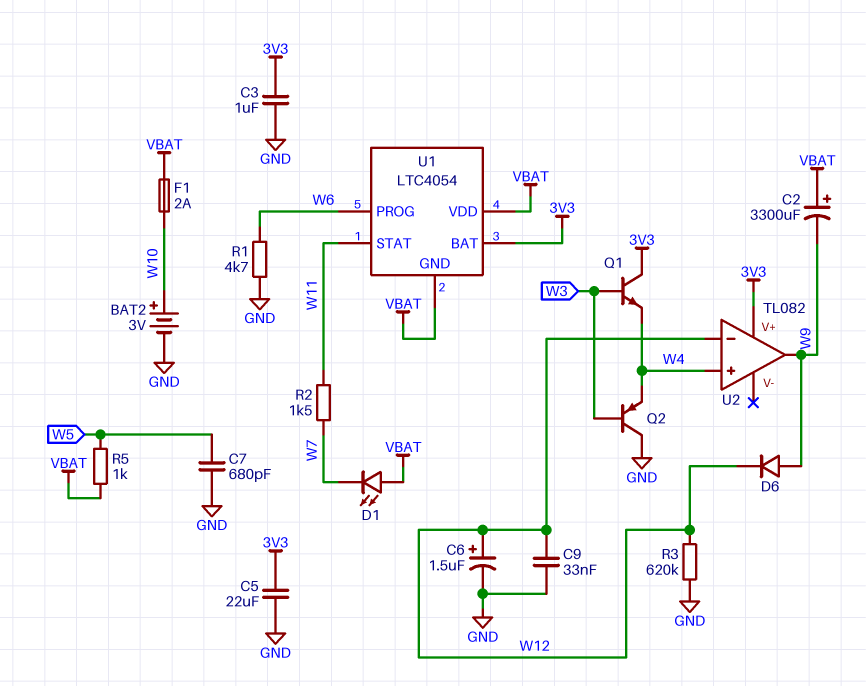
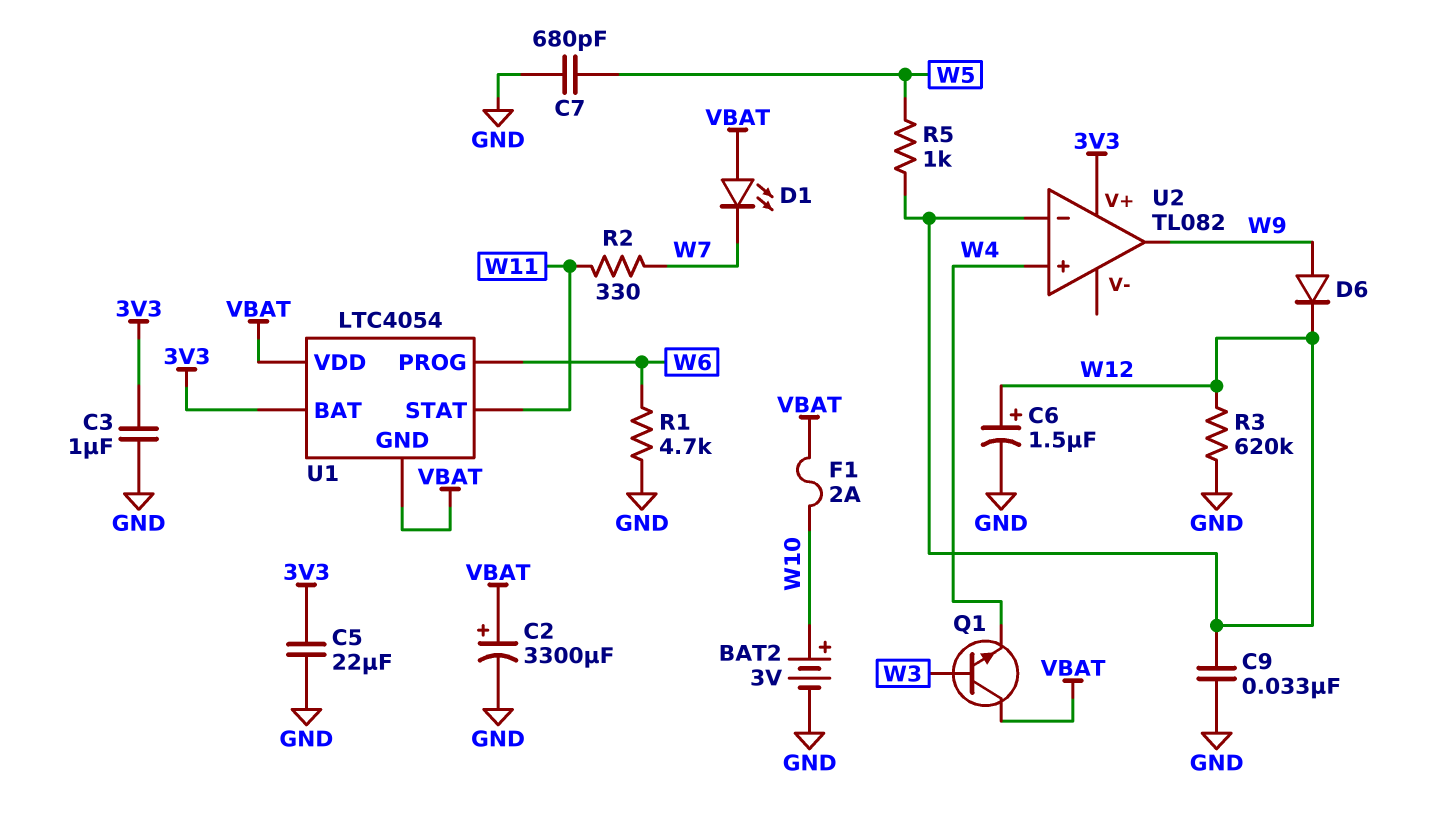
C2: 3300uF (plus VBAT, minus W9) -> 3300uF (plus VBAT, minus GND)
Q1: NPN (B W3, C 3V3, E W4) -> NPN (B W3, C VBAT, E W4)
Q2: PNP (B W3, C GND, E W4) -> none
R2: 1.5k (W7, W11) -> 330 (W7, W11)
R5: 1k (VBAT, W5) -> 1k (W5, W12)

